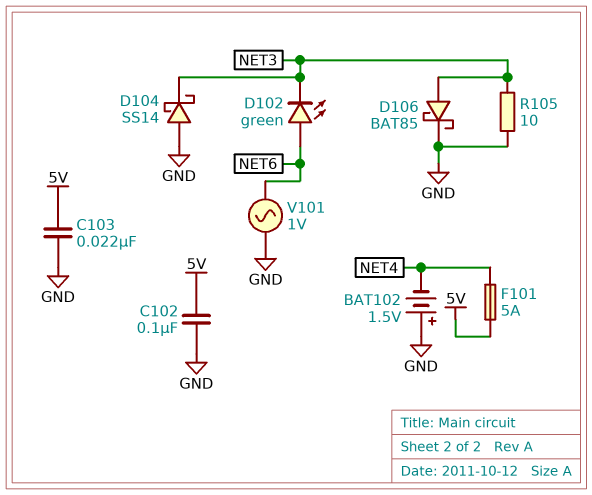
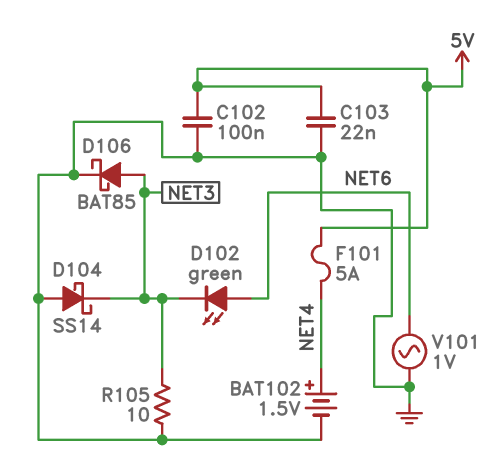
BAT102: 1.5V (plus GND, minus NET4) -> 1.5V (plus NET4, minus GND)

